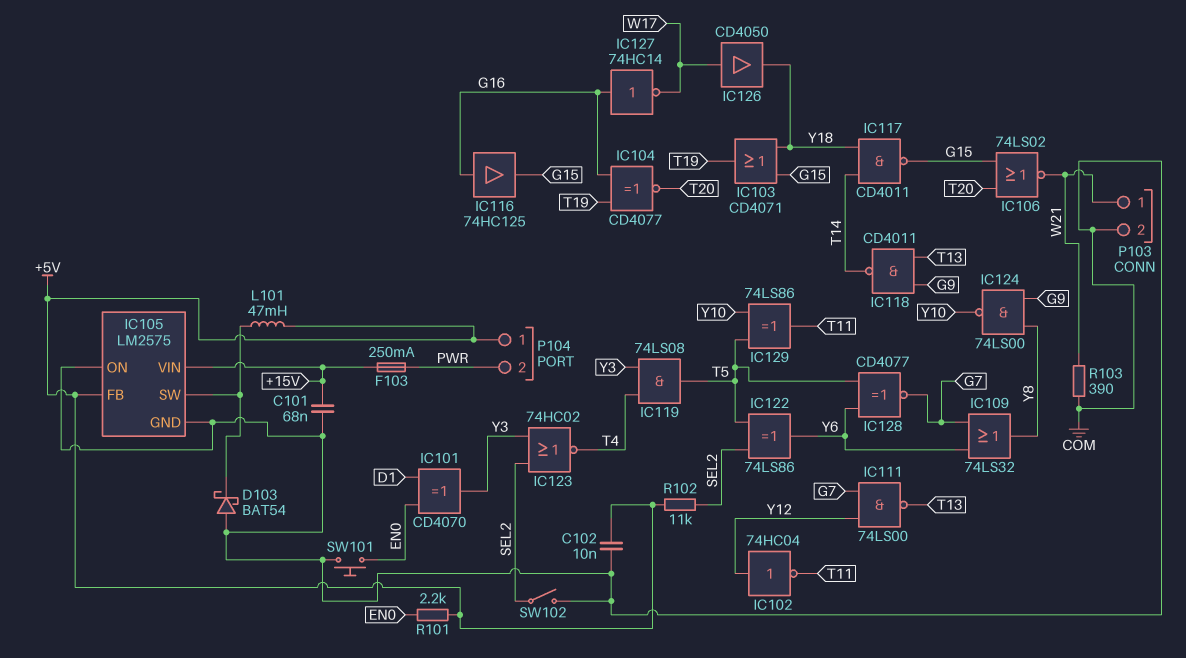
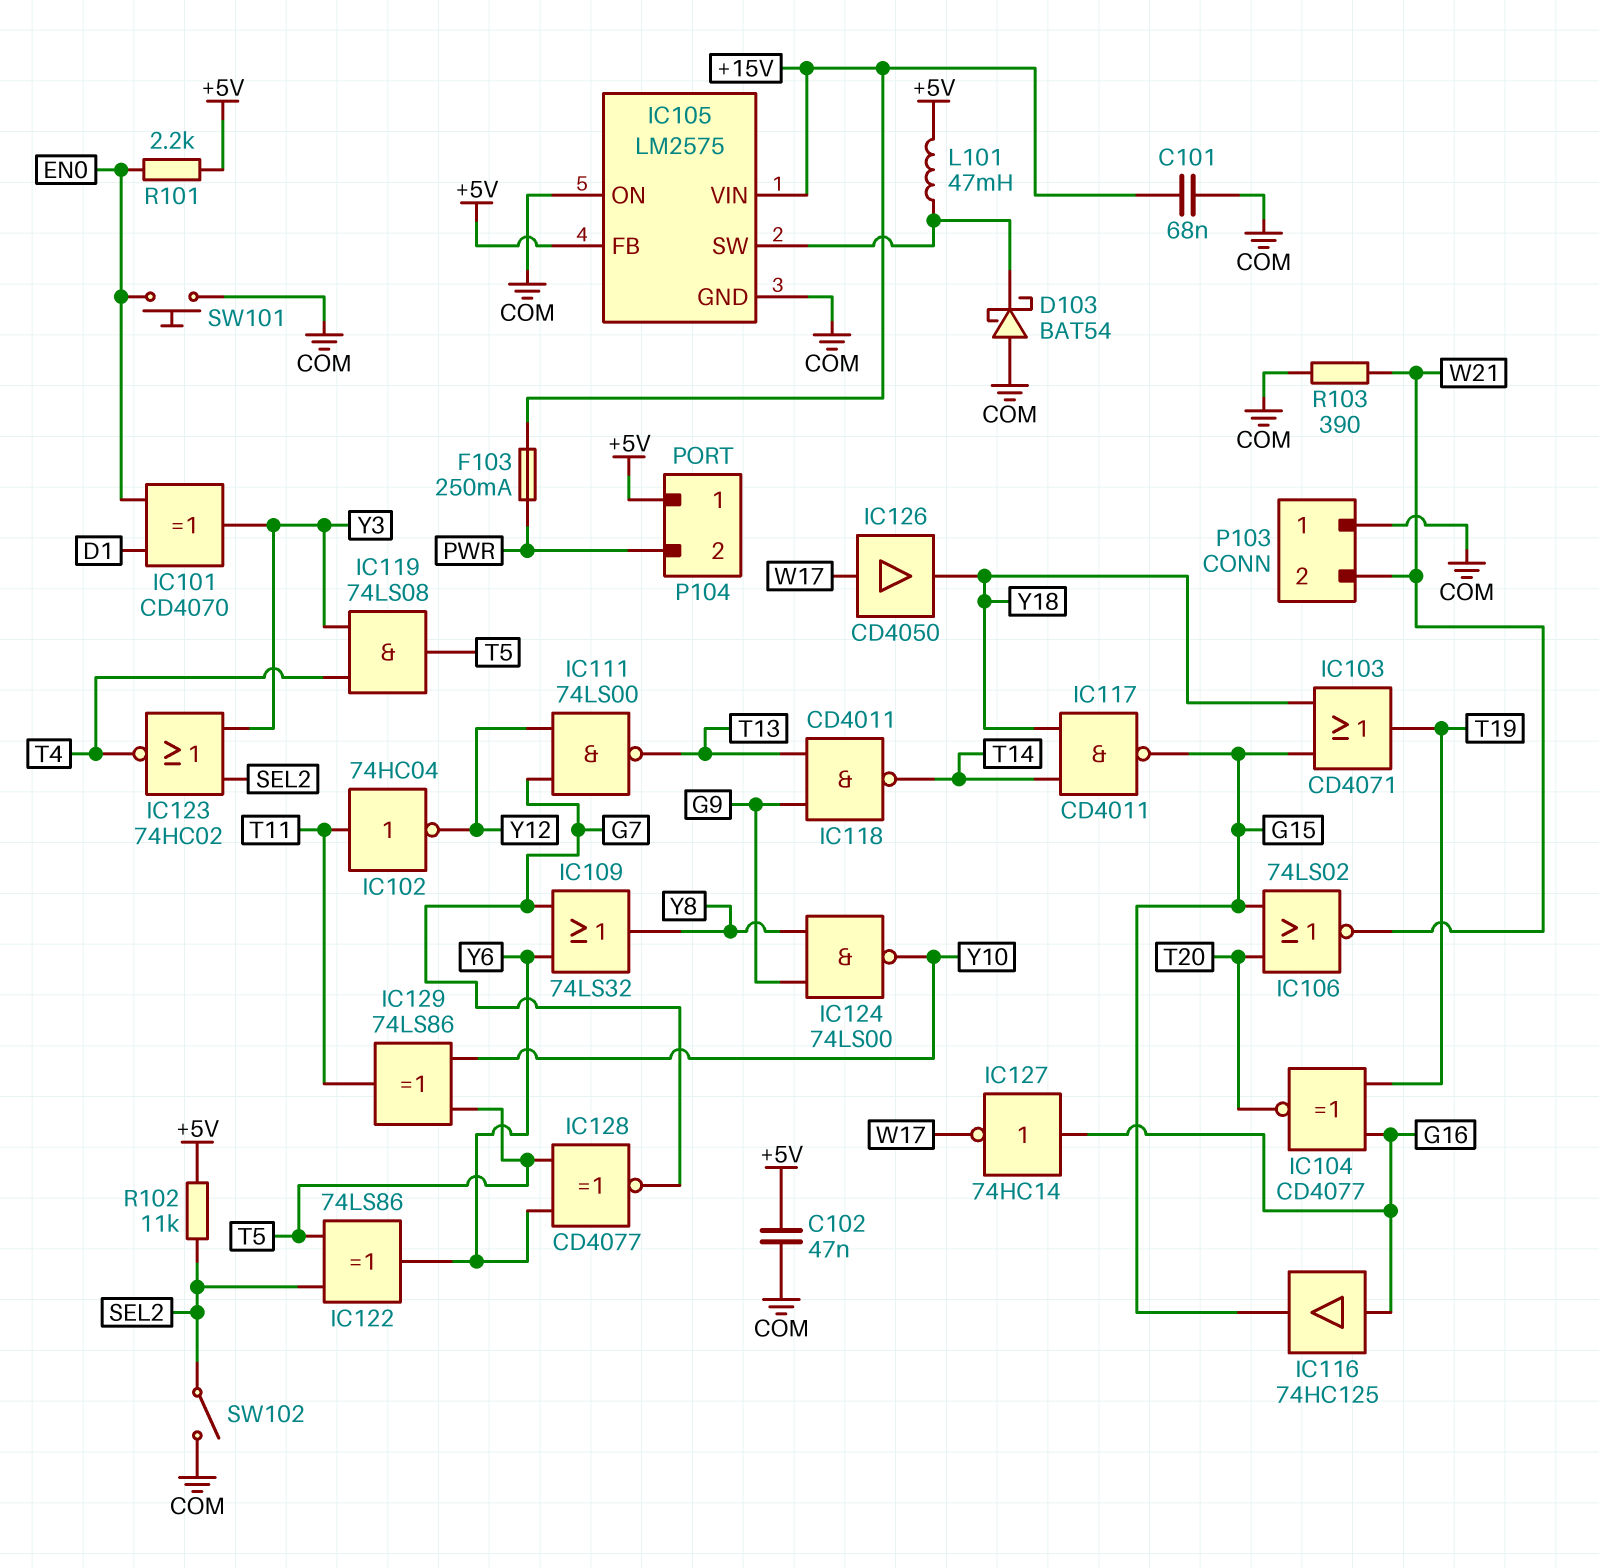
C102: 10nF (+5V, COM) -> 47nF (+5V, COM)
IC102: NOT 74HC04 (in Y12, out T11) -> NOT 74HC04 (in T11, out Y12)
P103 pin 1: W21 -> COM
P103 pin 2: COM -> W21

